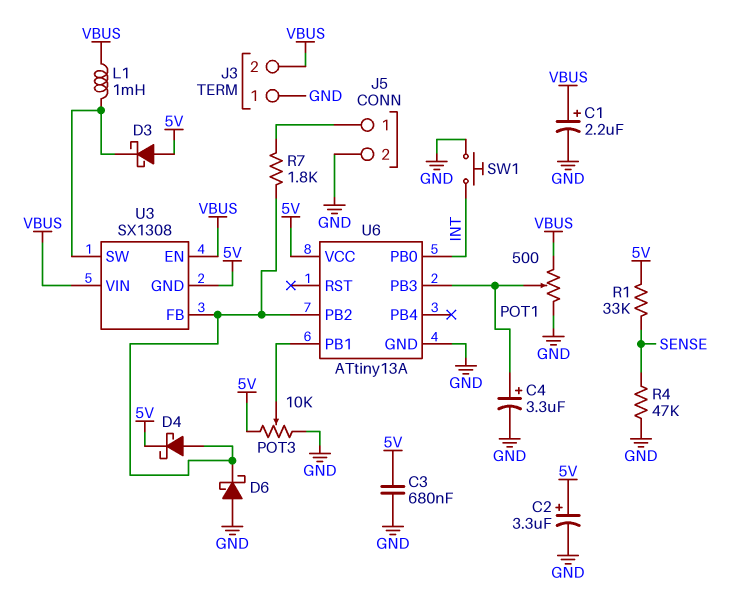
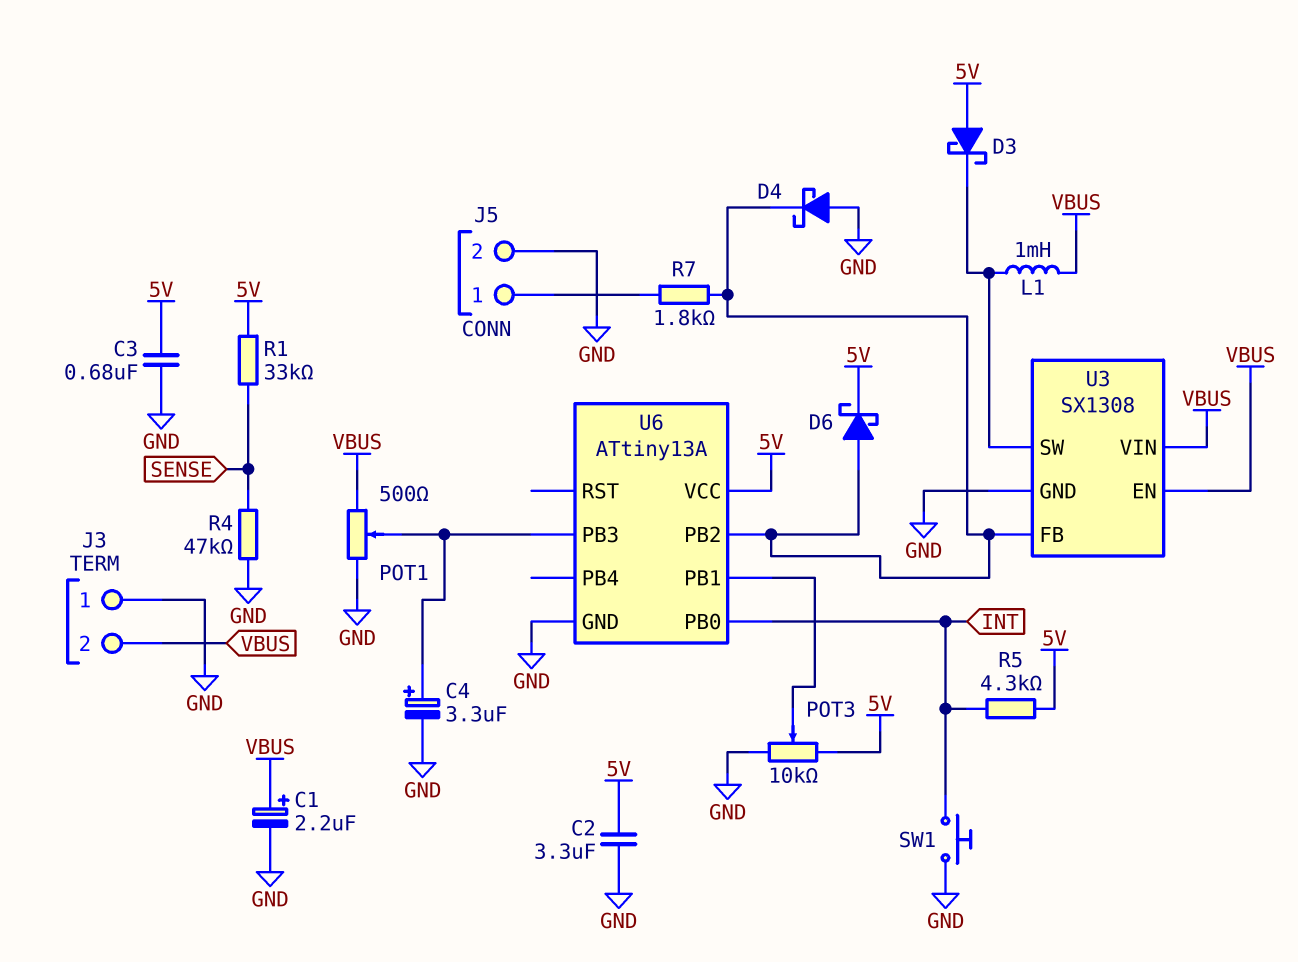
C2: 3.3uF (plus 5V, minus GND) -> 3.3uF (5V, GND)
D4: schottky (A U3/FB, K 5V) -> schottky (A GND, K U3/FB)
D6: schottky (A GND, K U3/FB) -> schottky (A U3/FB, K 5V)
R5: none -> 4.3k (5V, INT)
U3 pin GND: 5V -> GND

